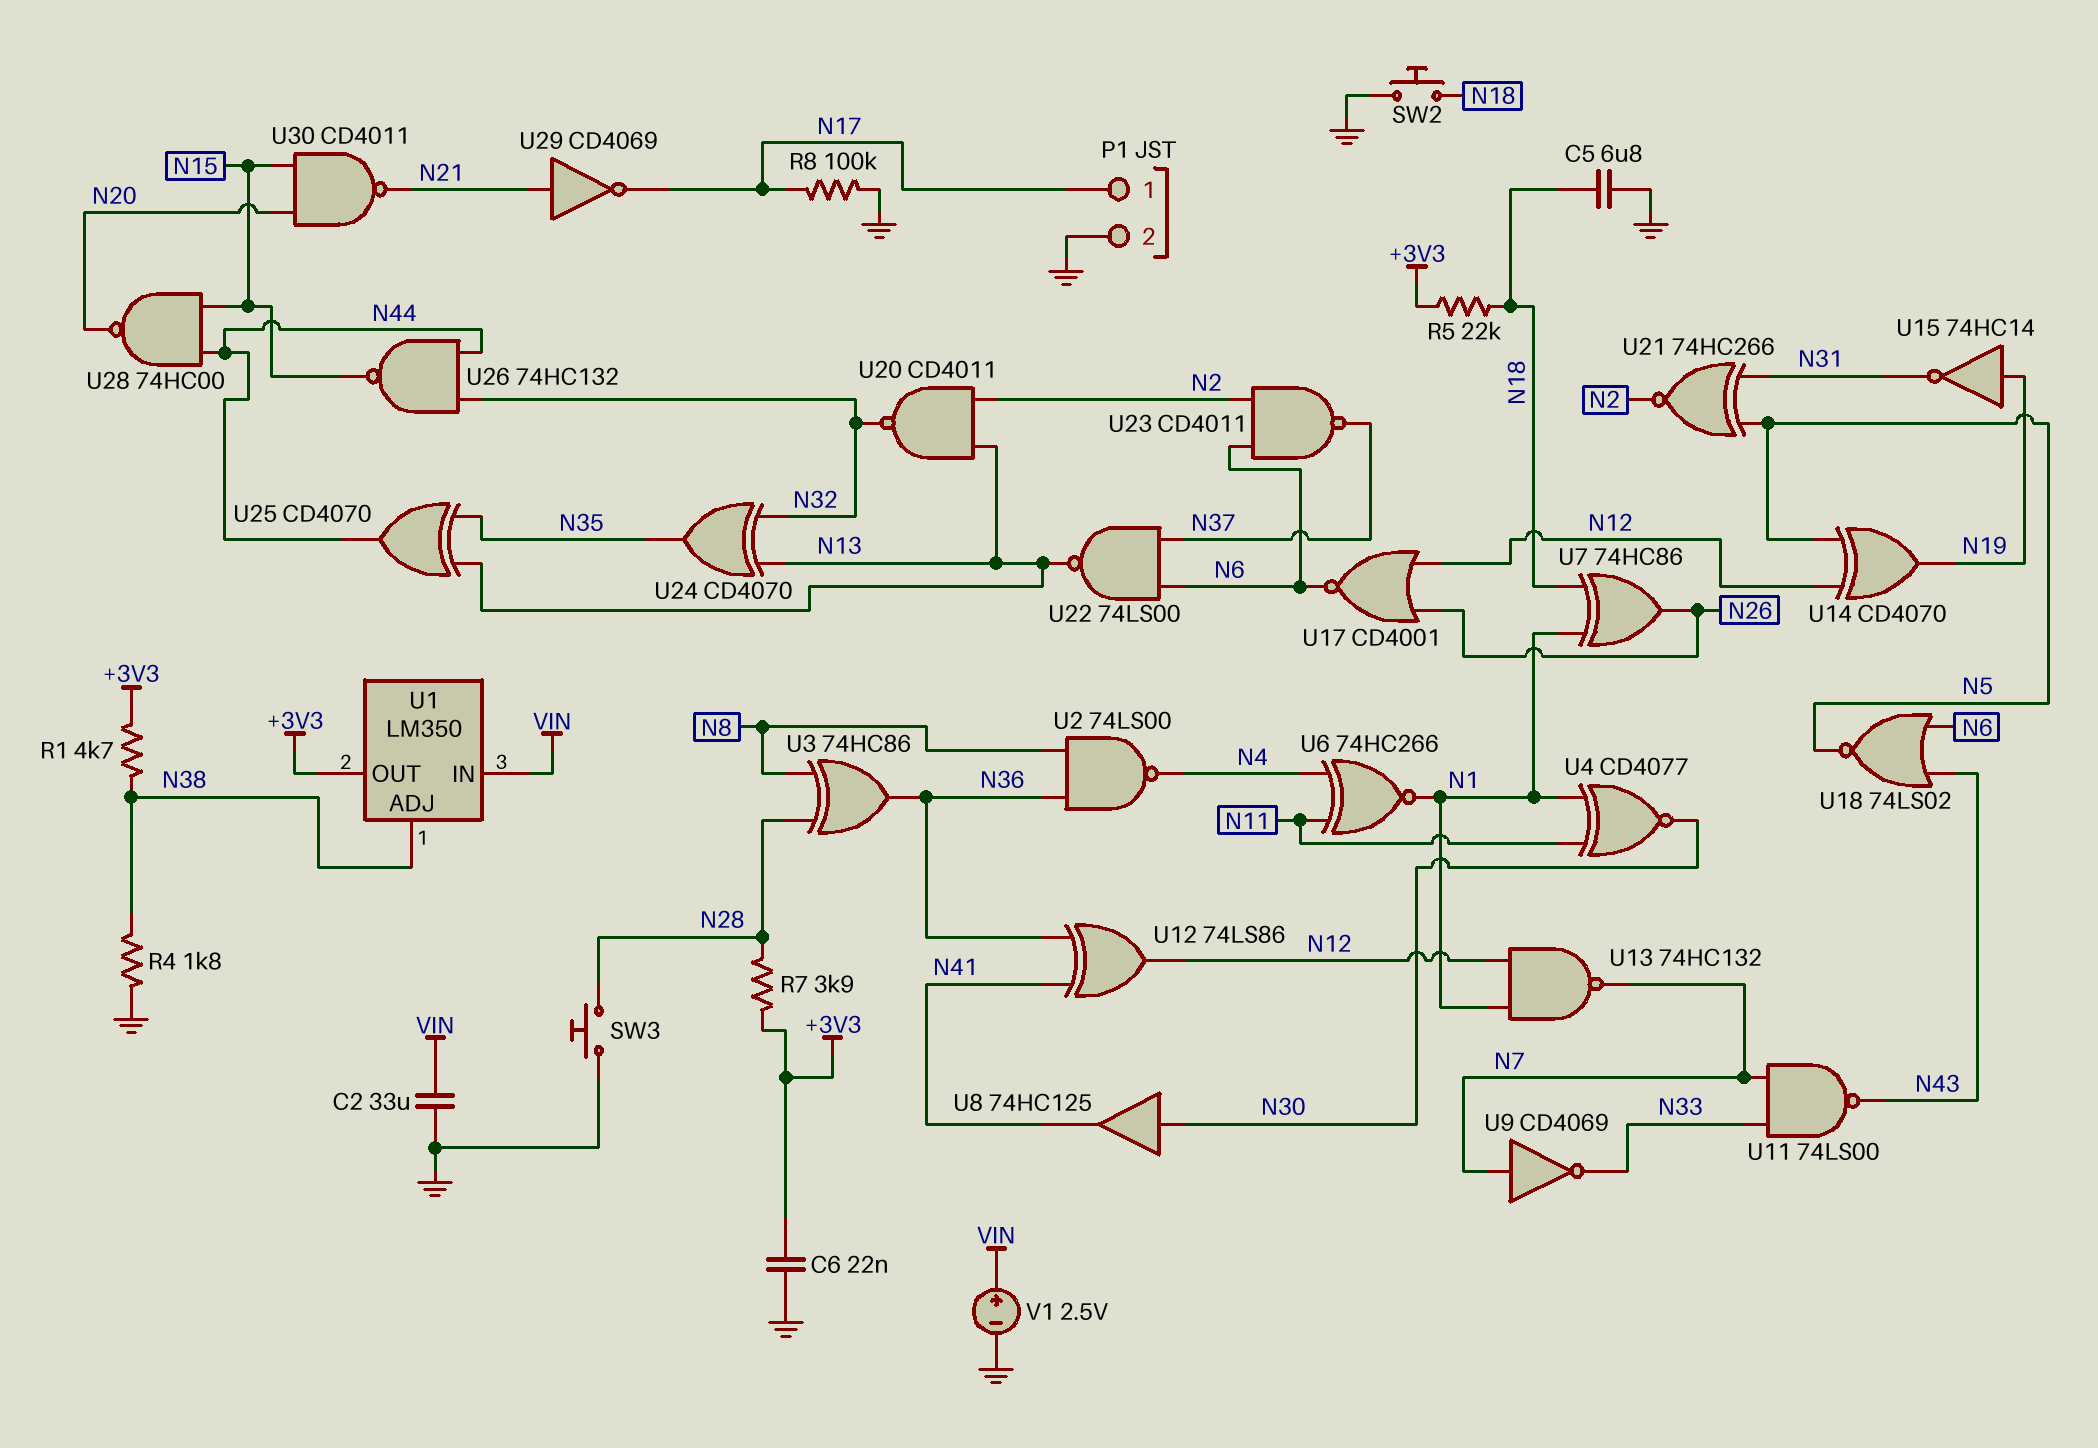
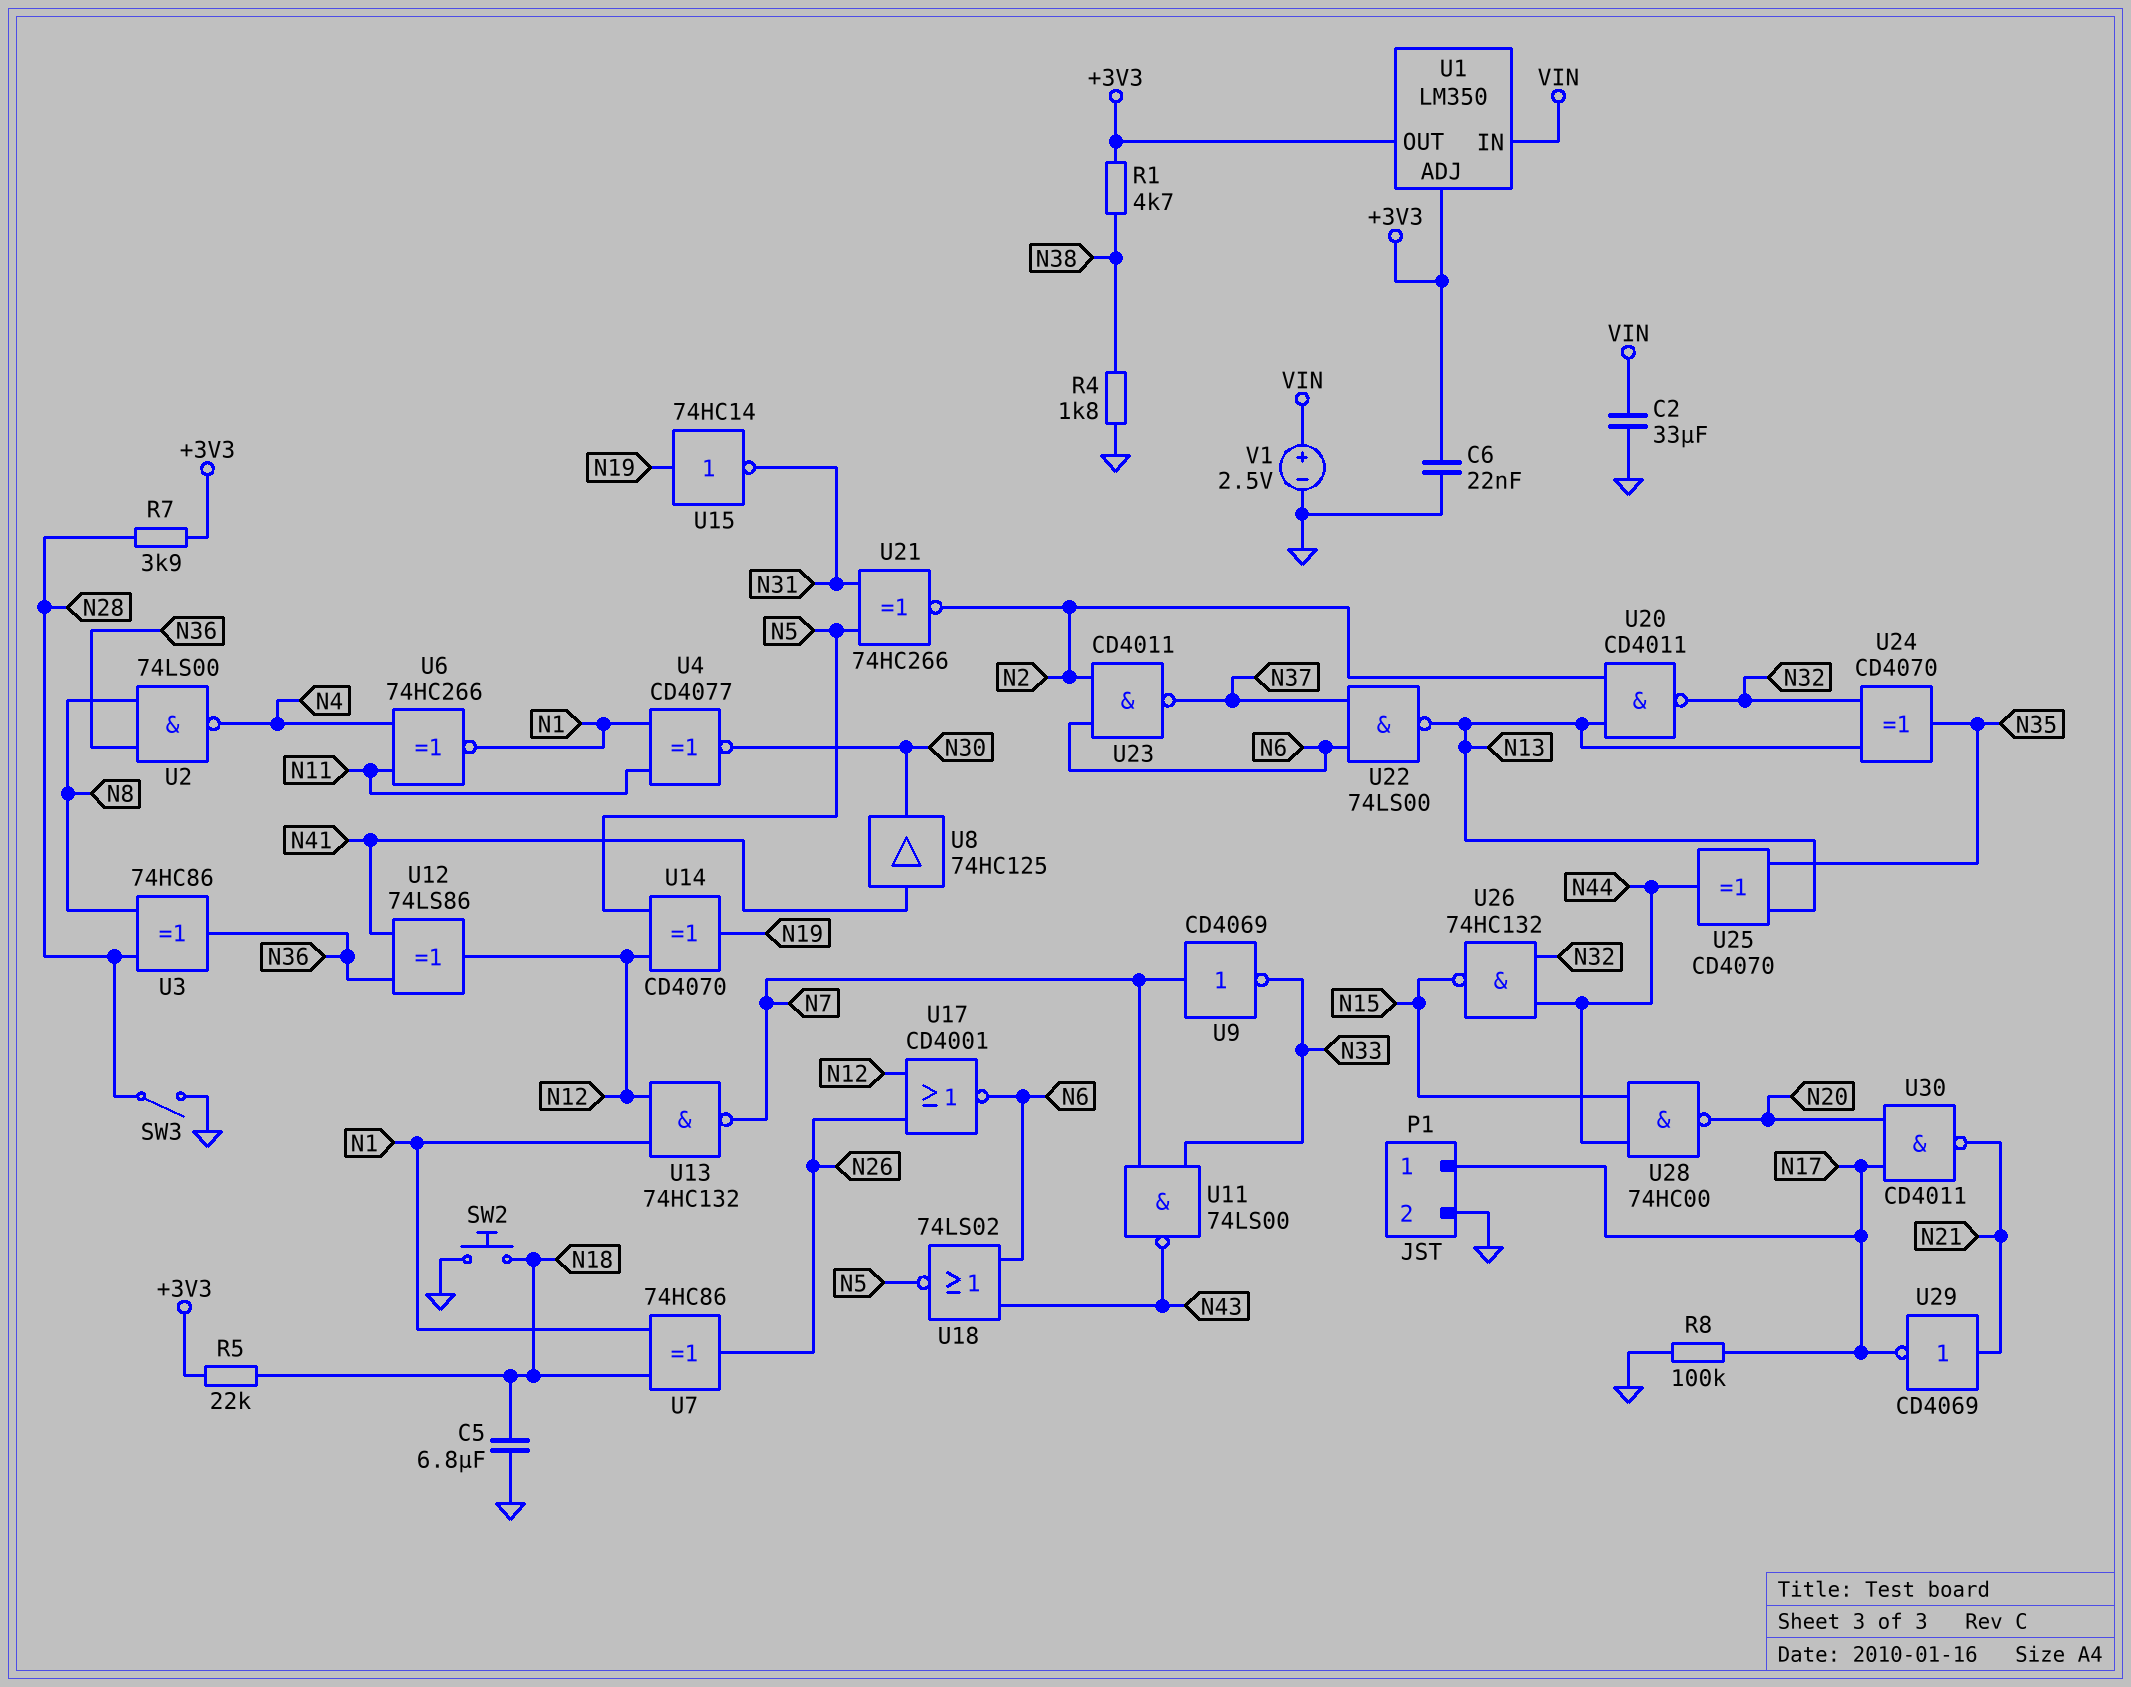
SW3: button (GND, N28) -> switch (GND, N28)
U1 pin ADJ: N38 -> +3V3
U8: buffer 74HC125 (in N30, out N41) -> buffer 74HC125 (in N41, out N30)
U30: NAND CD4011 (in N15, in N20, out N21) -> NAND CD4011 (in N17, in N20, out N21)

